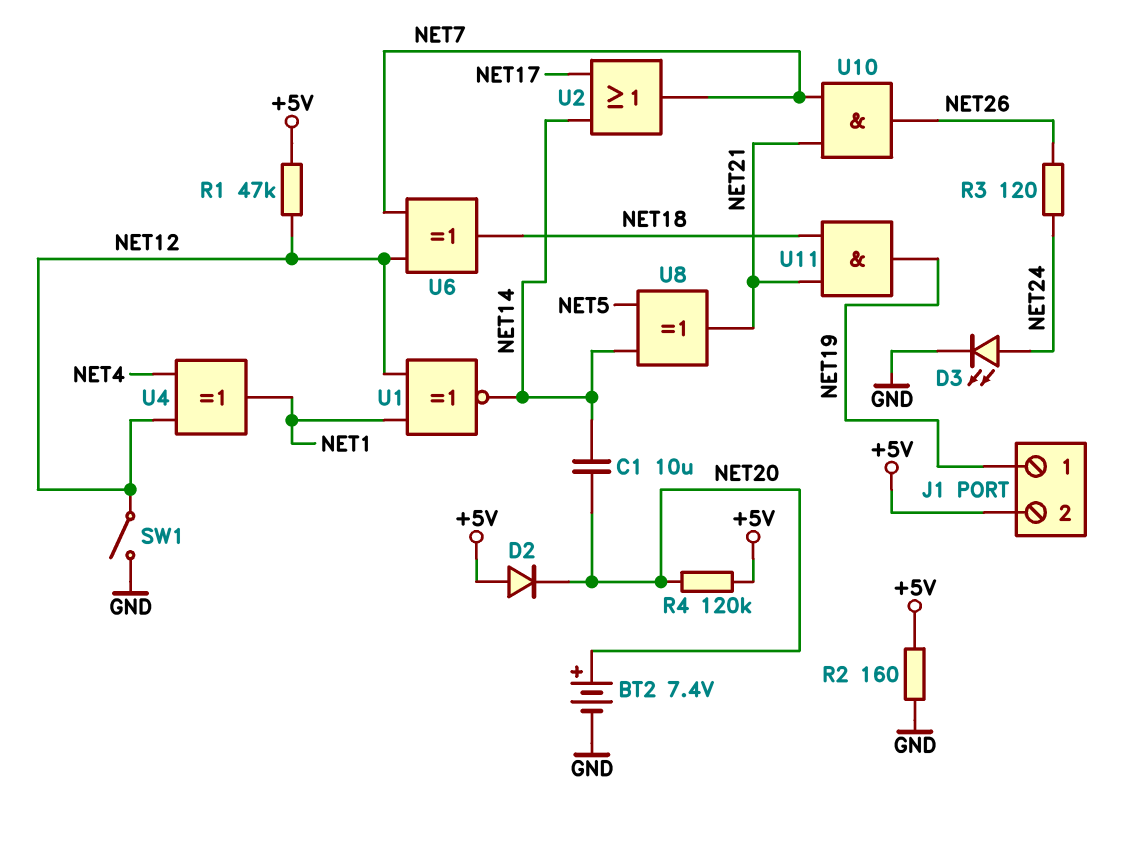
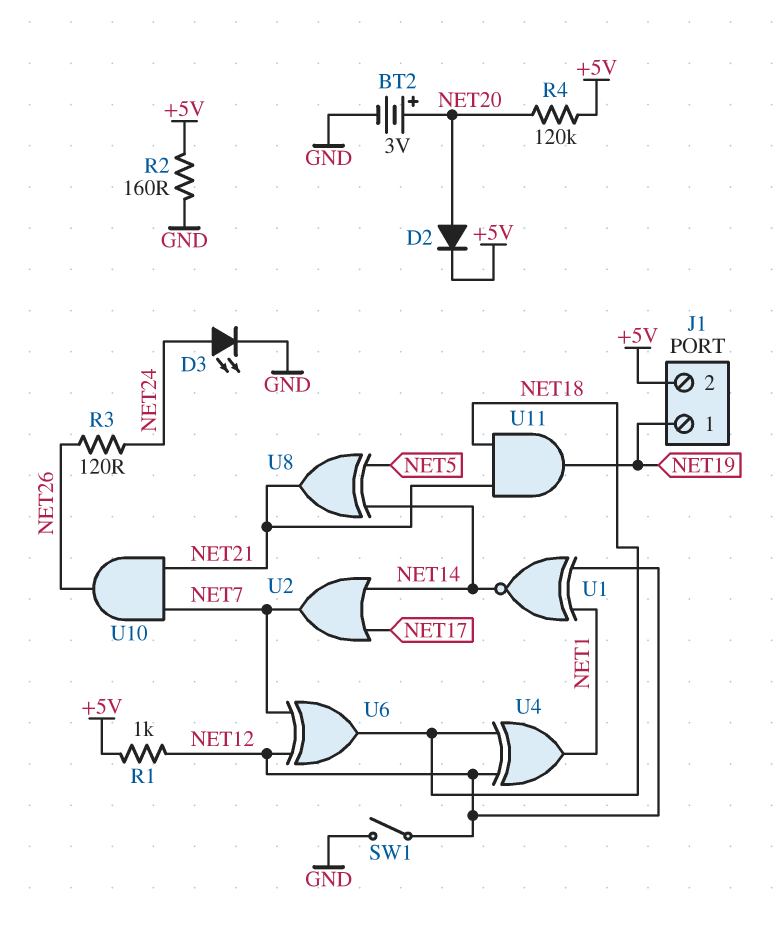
BT2: 7.4V (plus NET20, minus GND) -> 3V (plus NET20, minus GND)
C1: 10uF (NET14, NET20) -> none
D2: diode (A +5V, K NET20) -> diode (A NET20, K +5V)
R1: 47k (+5V, NET12) -> 1k (+5V, NET12)
U4: XOR (in NET4, in NET12, out NET1) -> XOR (in NET12, in NET18, out NET1)

